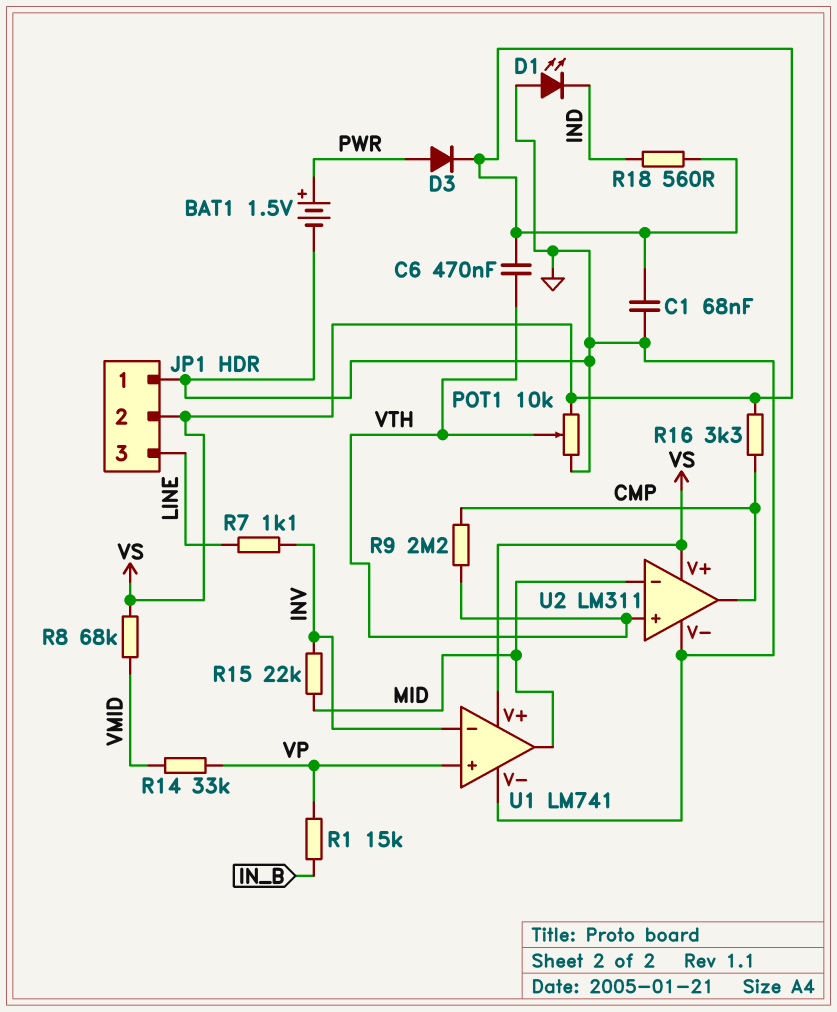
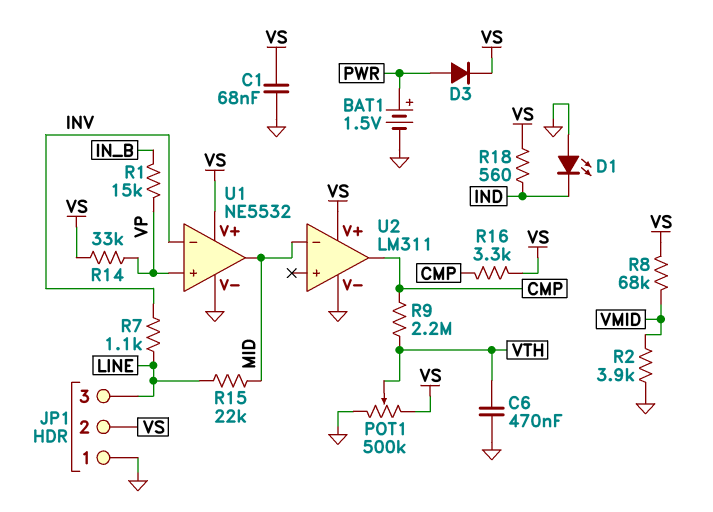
C6: 470nF (VS, VTH) -> 470nF (GND, VTH)
POT1: 10k (GND, VS, wiper VTH) -> 500k (GND, VS, wiper VTH)
R2: none -> 3.9k (GND, VMID)
R14: 33k (VMID, VP) -> 33k (VP, VS)
R15: 22k (INV, MID) -> 22k (LINE, MID)
U1: LM741 -> NE5532
U2 pin in+: VTH -> none

